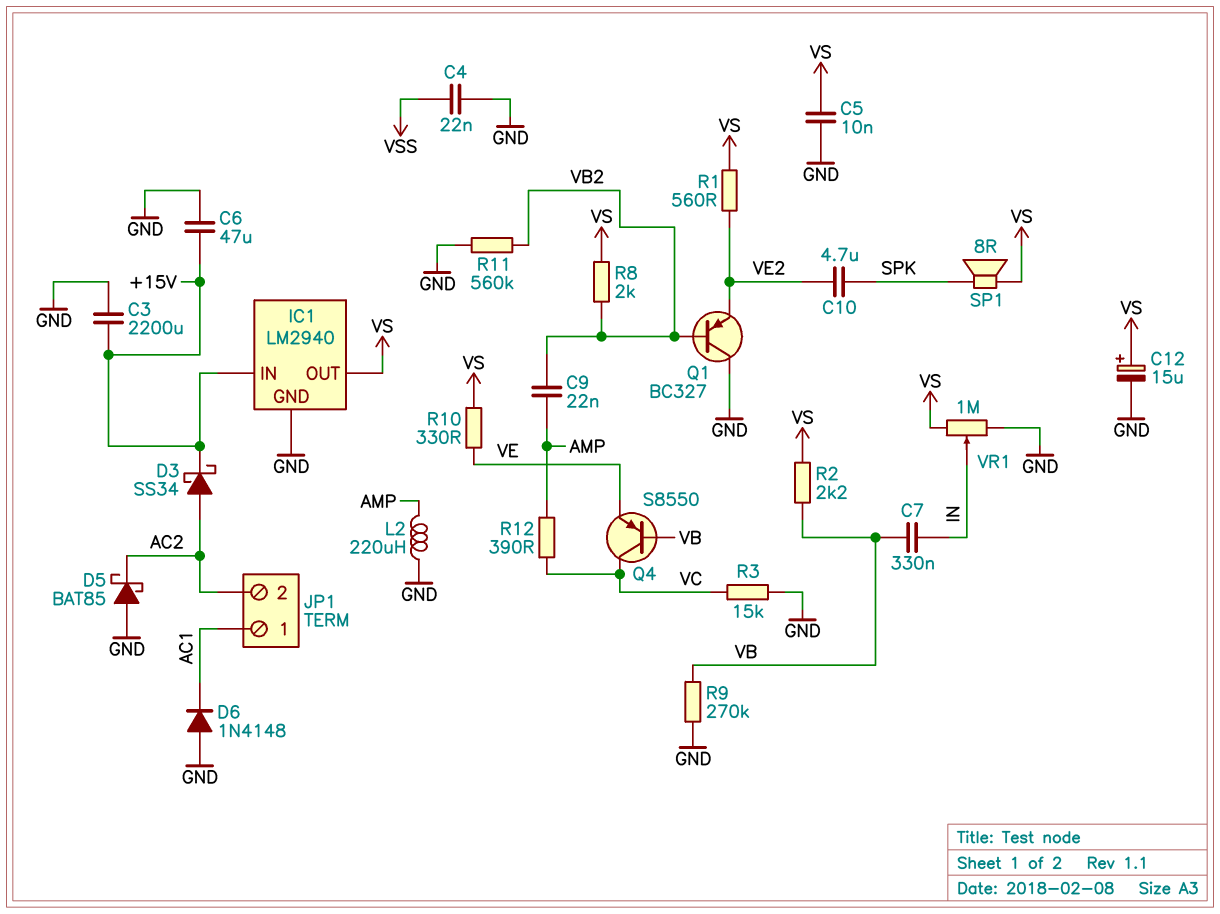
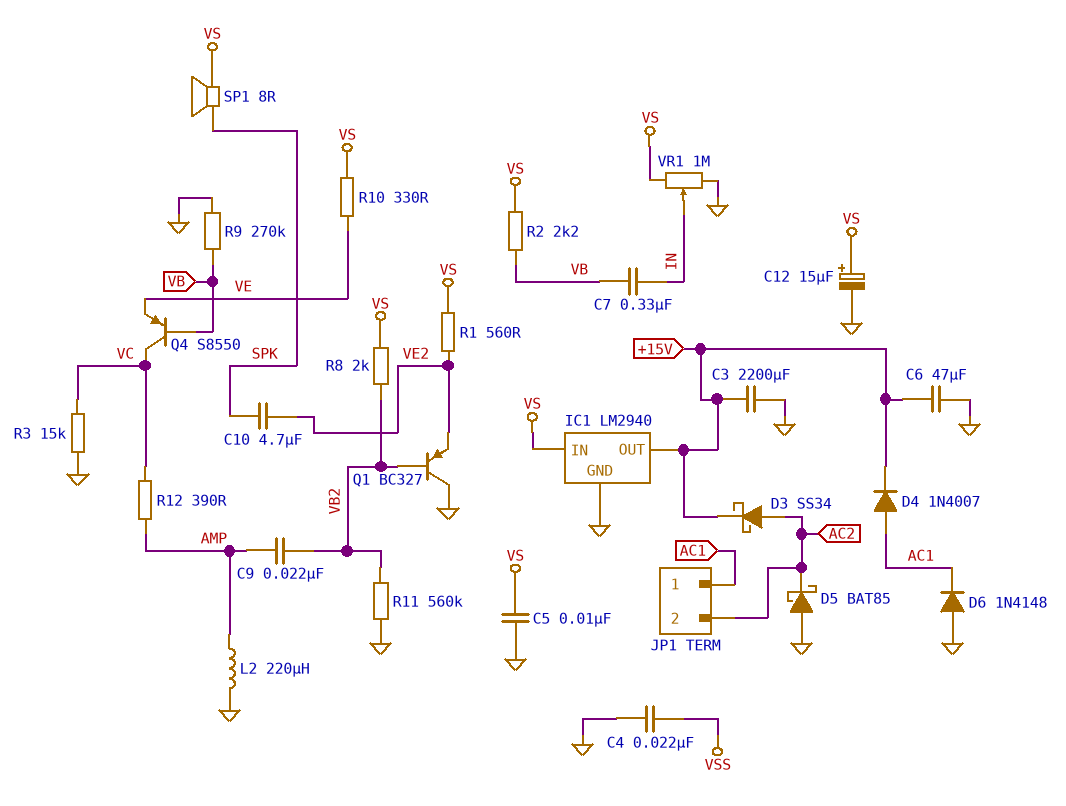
D4: none -> diode 1N4007 (A AC1, K +15V)
IC1 pin IN: +15V -> VS
IC1 pin OUT: VS -> +15V

